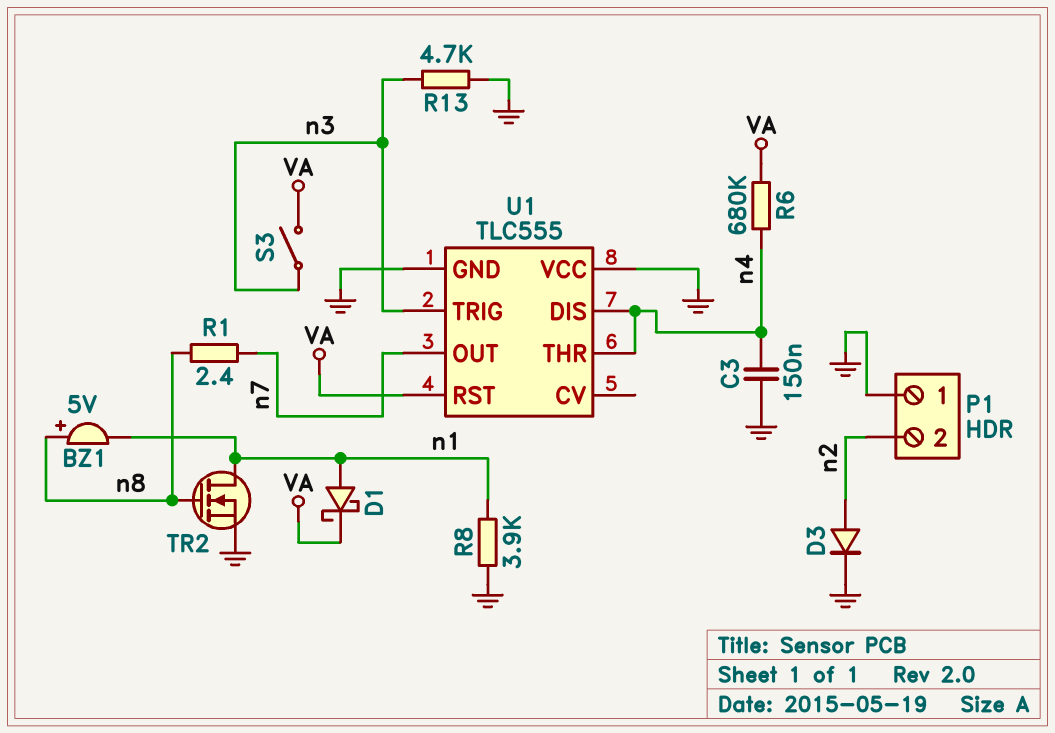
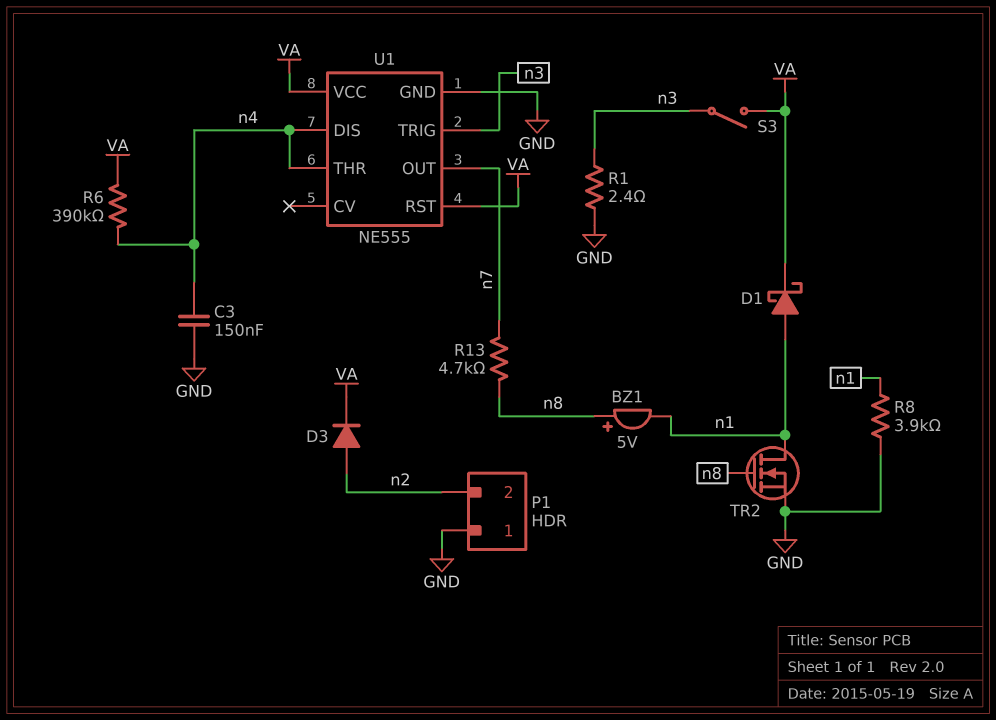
D3: diode (A n2, K GND) -> diode (A n2, K VA)
R1: 2.4 (n7, n8) -> 2.4 (GND, n3)
R6: 680k (VA, n4) -> 390k (VA, n4)
R13: 4.7k (GND, n3) -> 4.7k (n7, n8)
U1: TLC555 -> NE555
U1 pin VCC: GND -> VA

